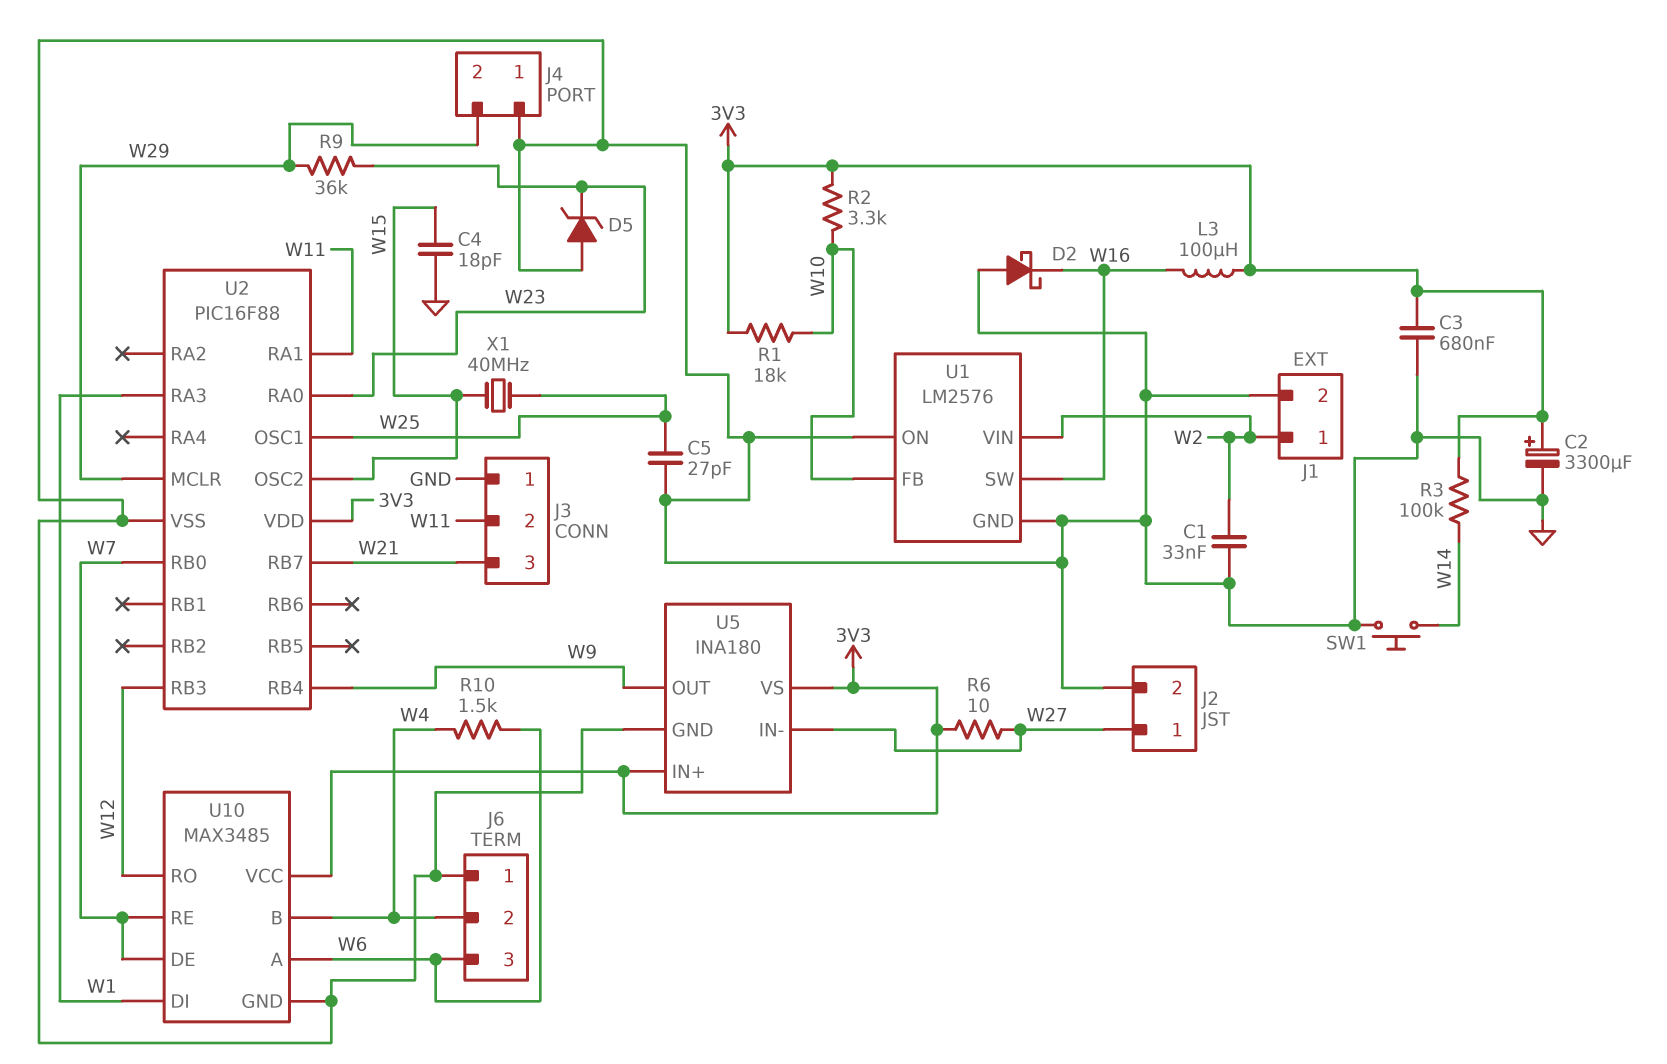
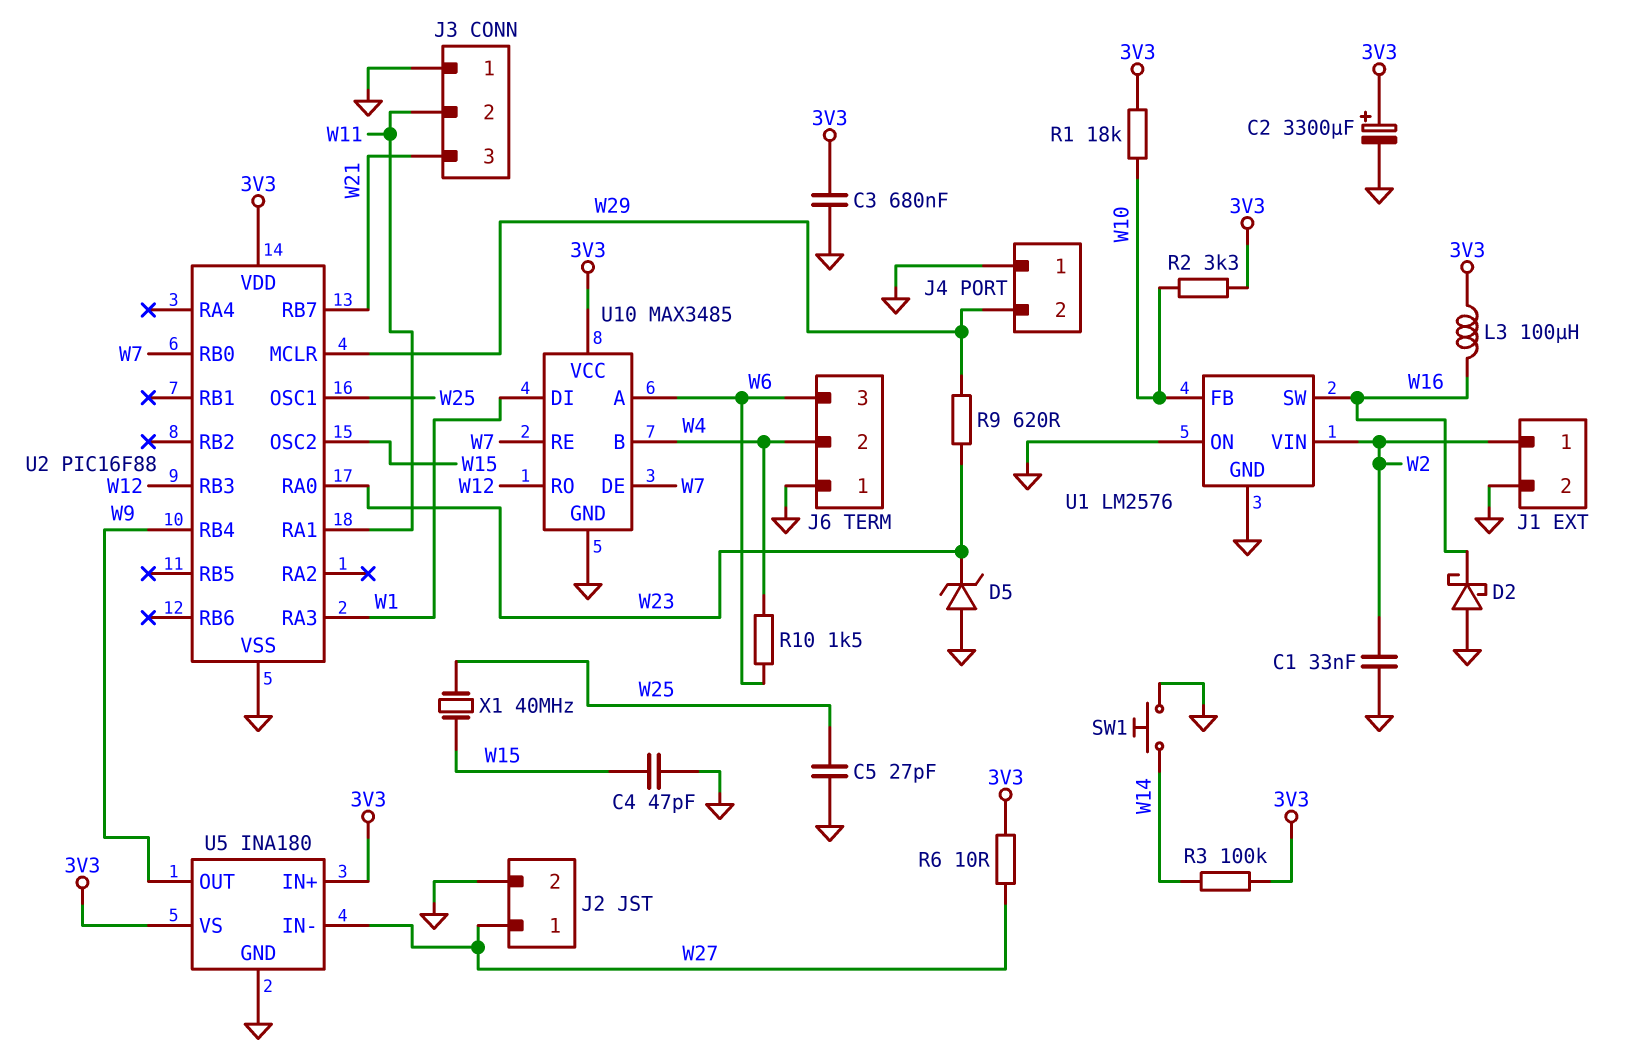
C4: 18pF (GND, W15) -> 47pF (GND, W15)
R9: 36k (W23, W29) -> 620 (W23, W29)

